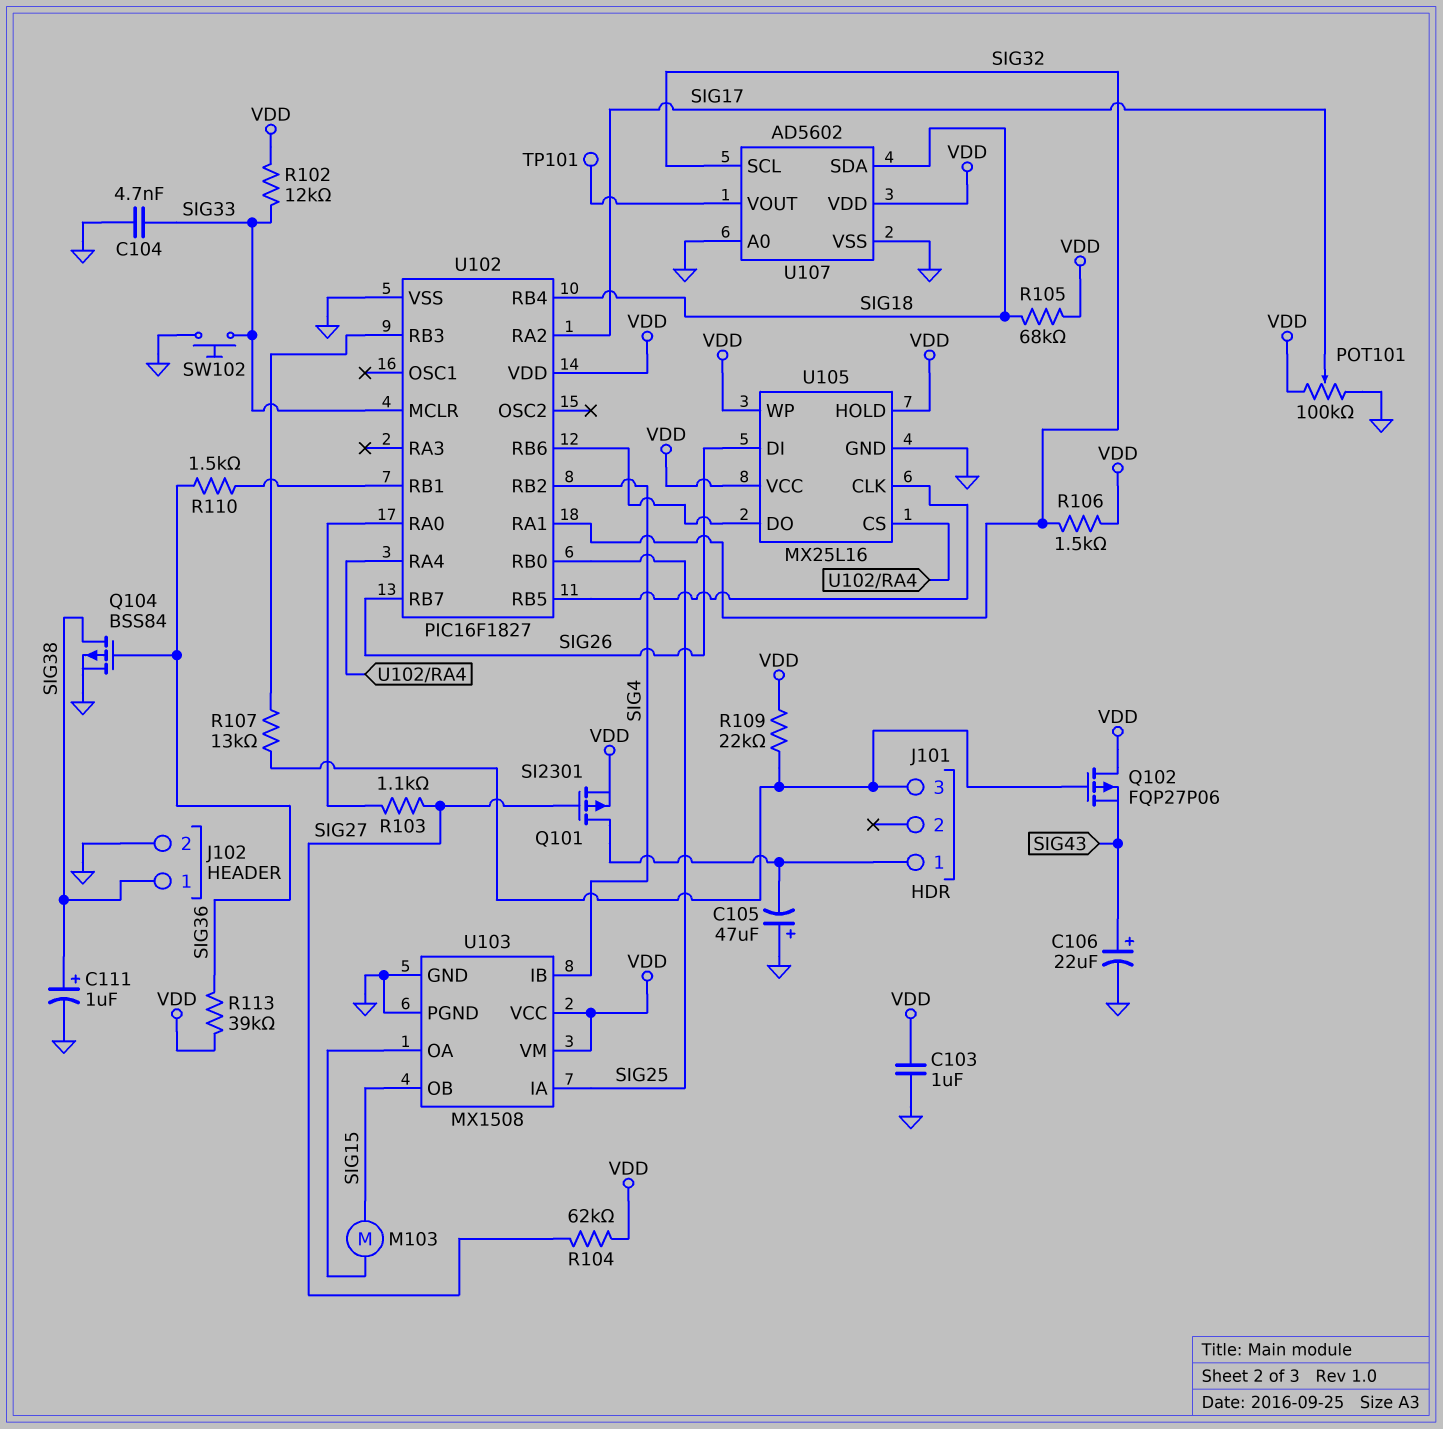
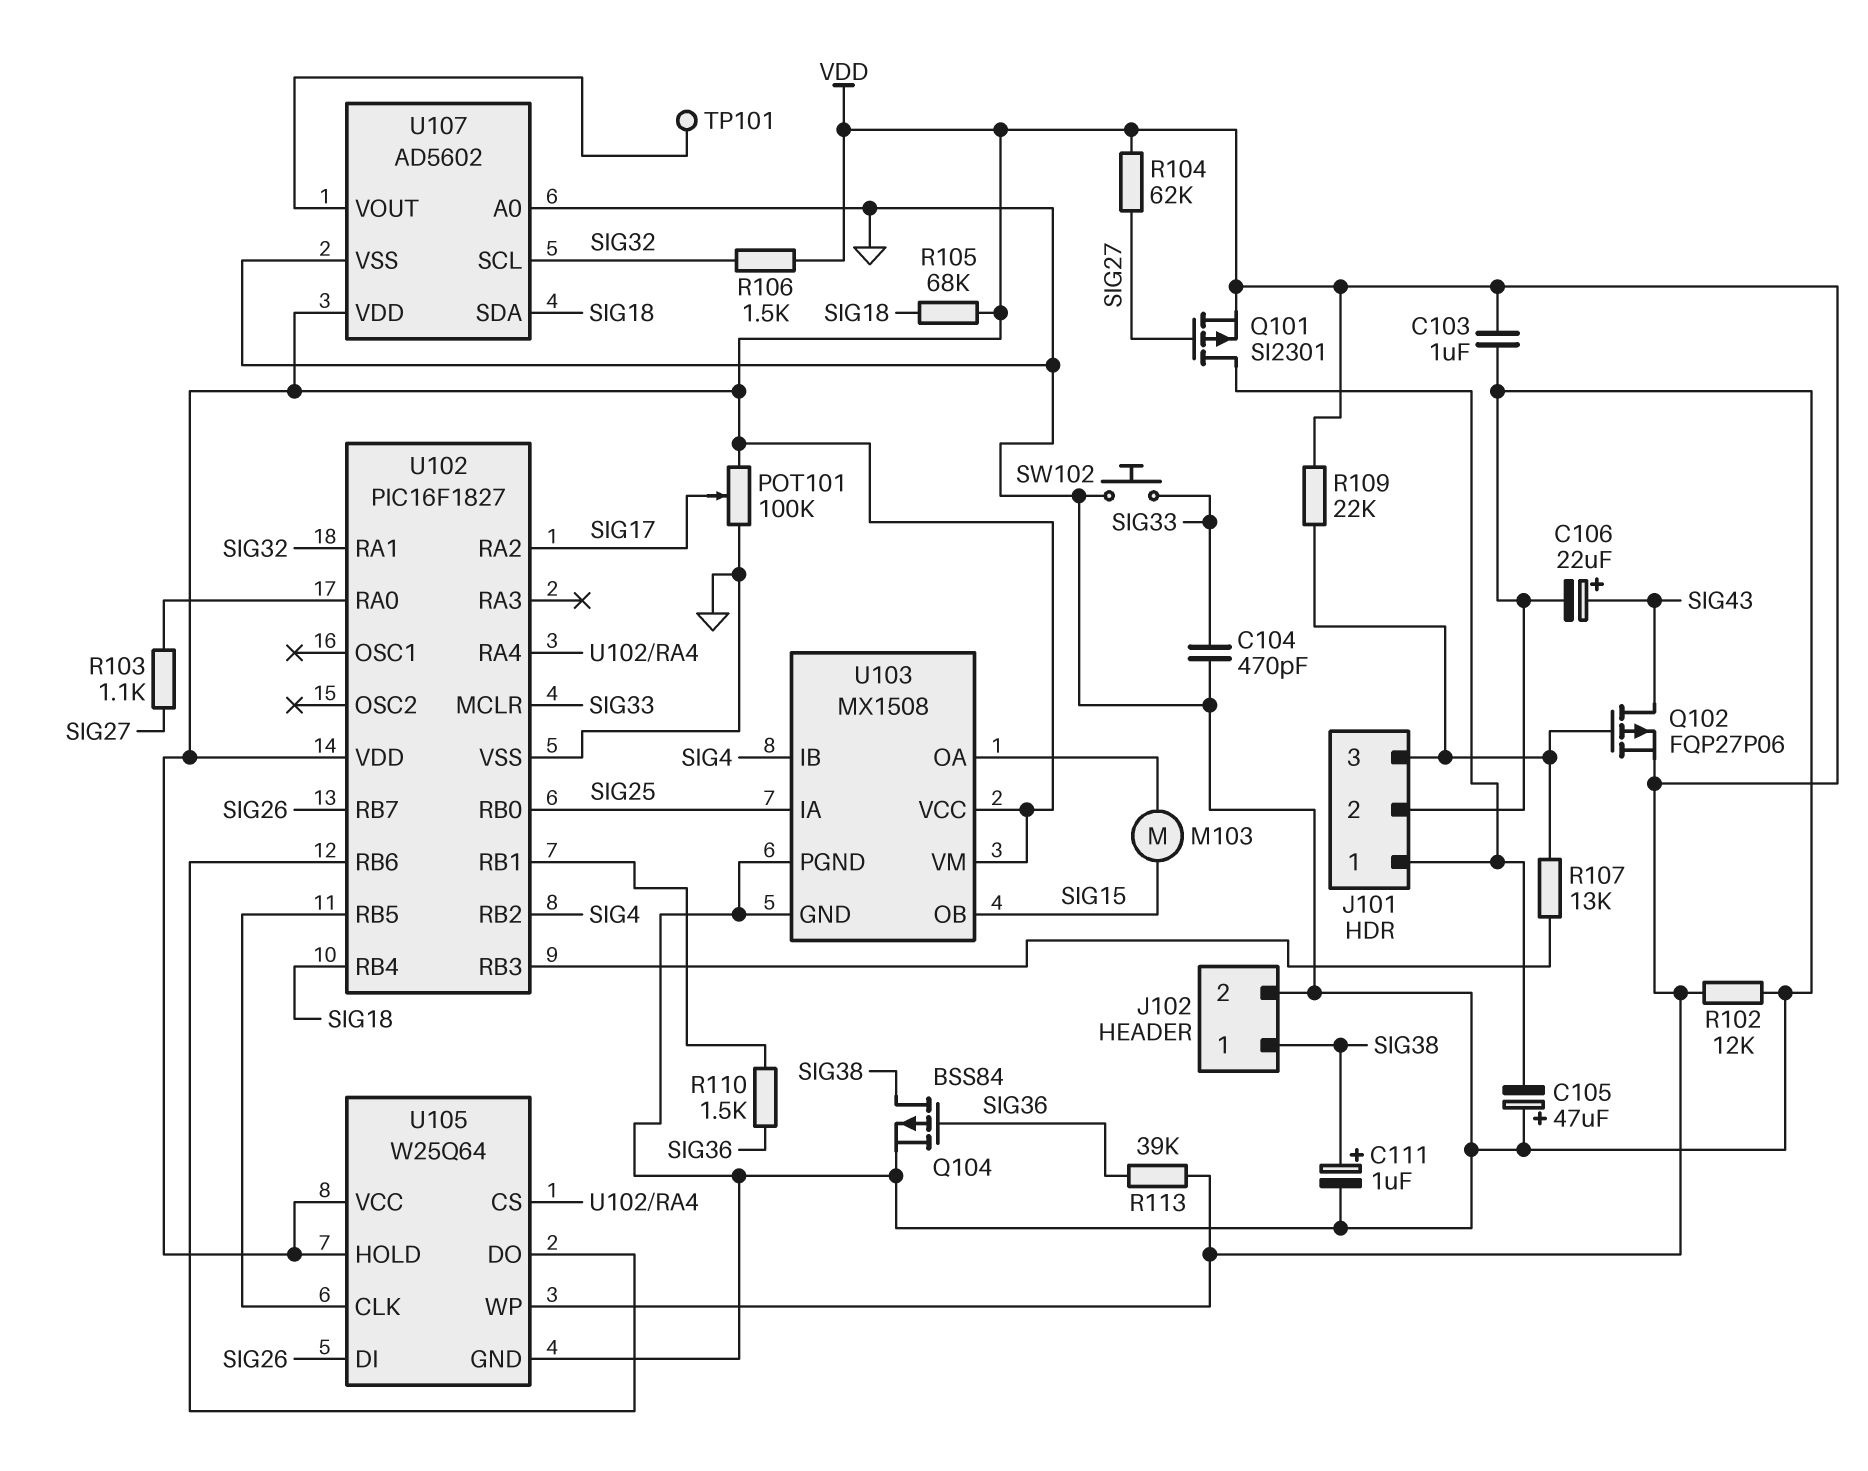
C104: 4.7nF (GND, SIG33) -> 470pF (GND, SIG33)
J101 pin 2: none -> GND
Q102: PMOS FQP27P06 (G J101/3, D VDD, S SIG43) -> PMOS FQP27P06 (G J101/3, D SIG43, S VDD)
R102: 12k (SIG33, VDD) -> 12k (GND, VDD)
U105: MX25L16 -> W25Q64

